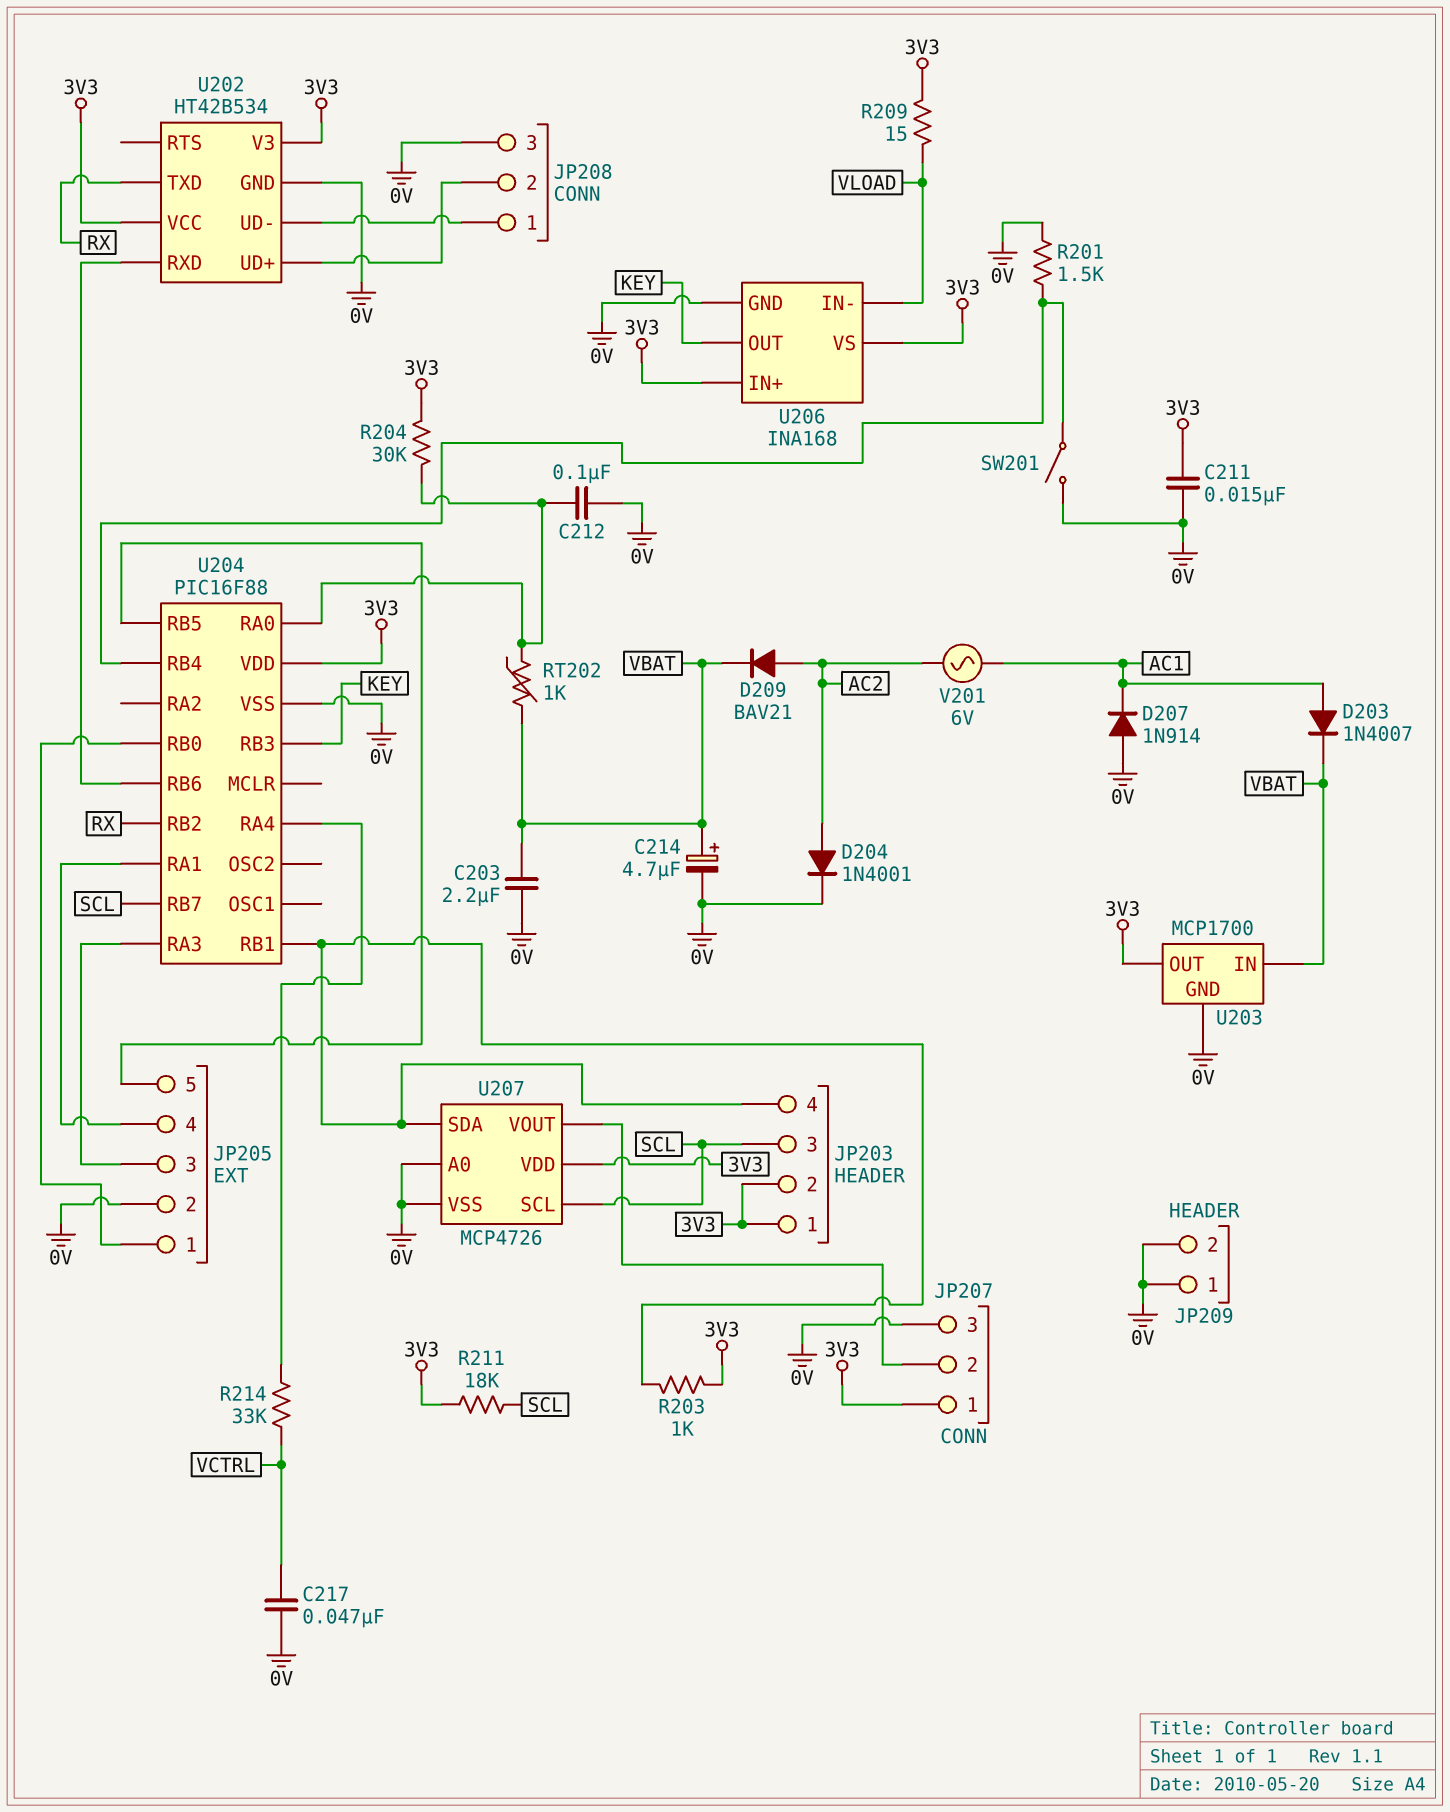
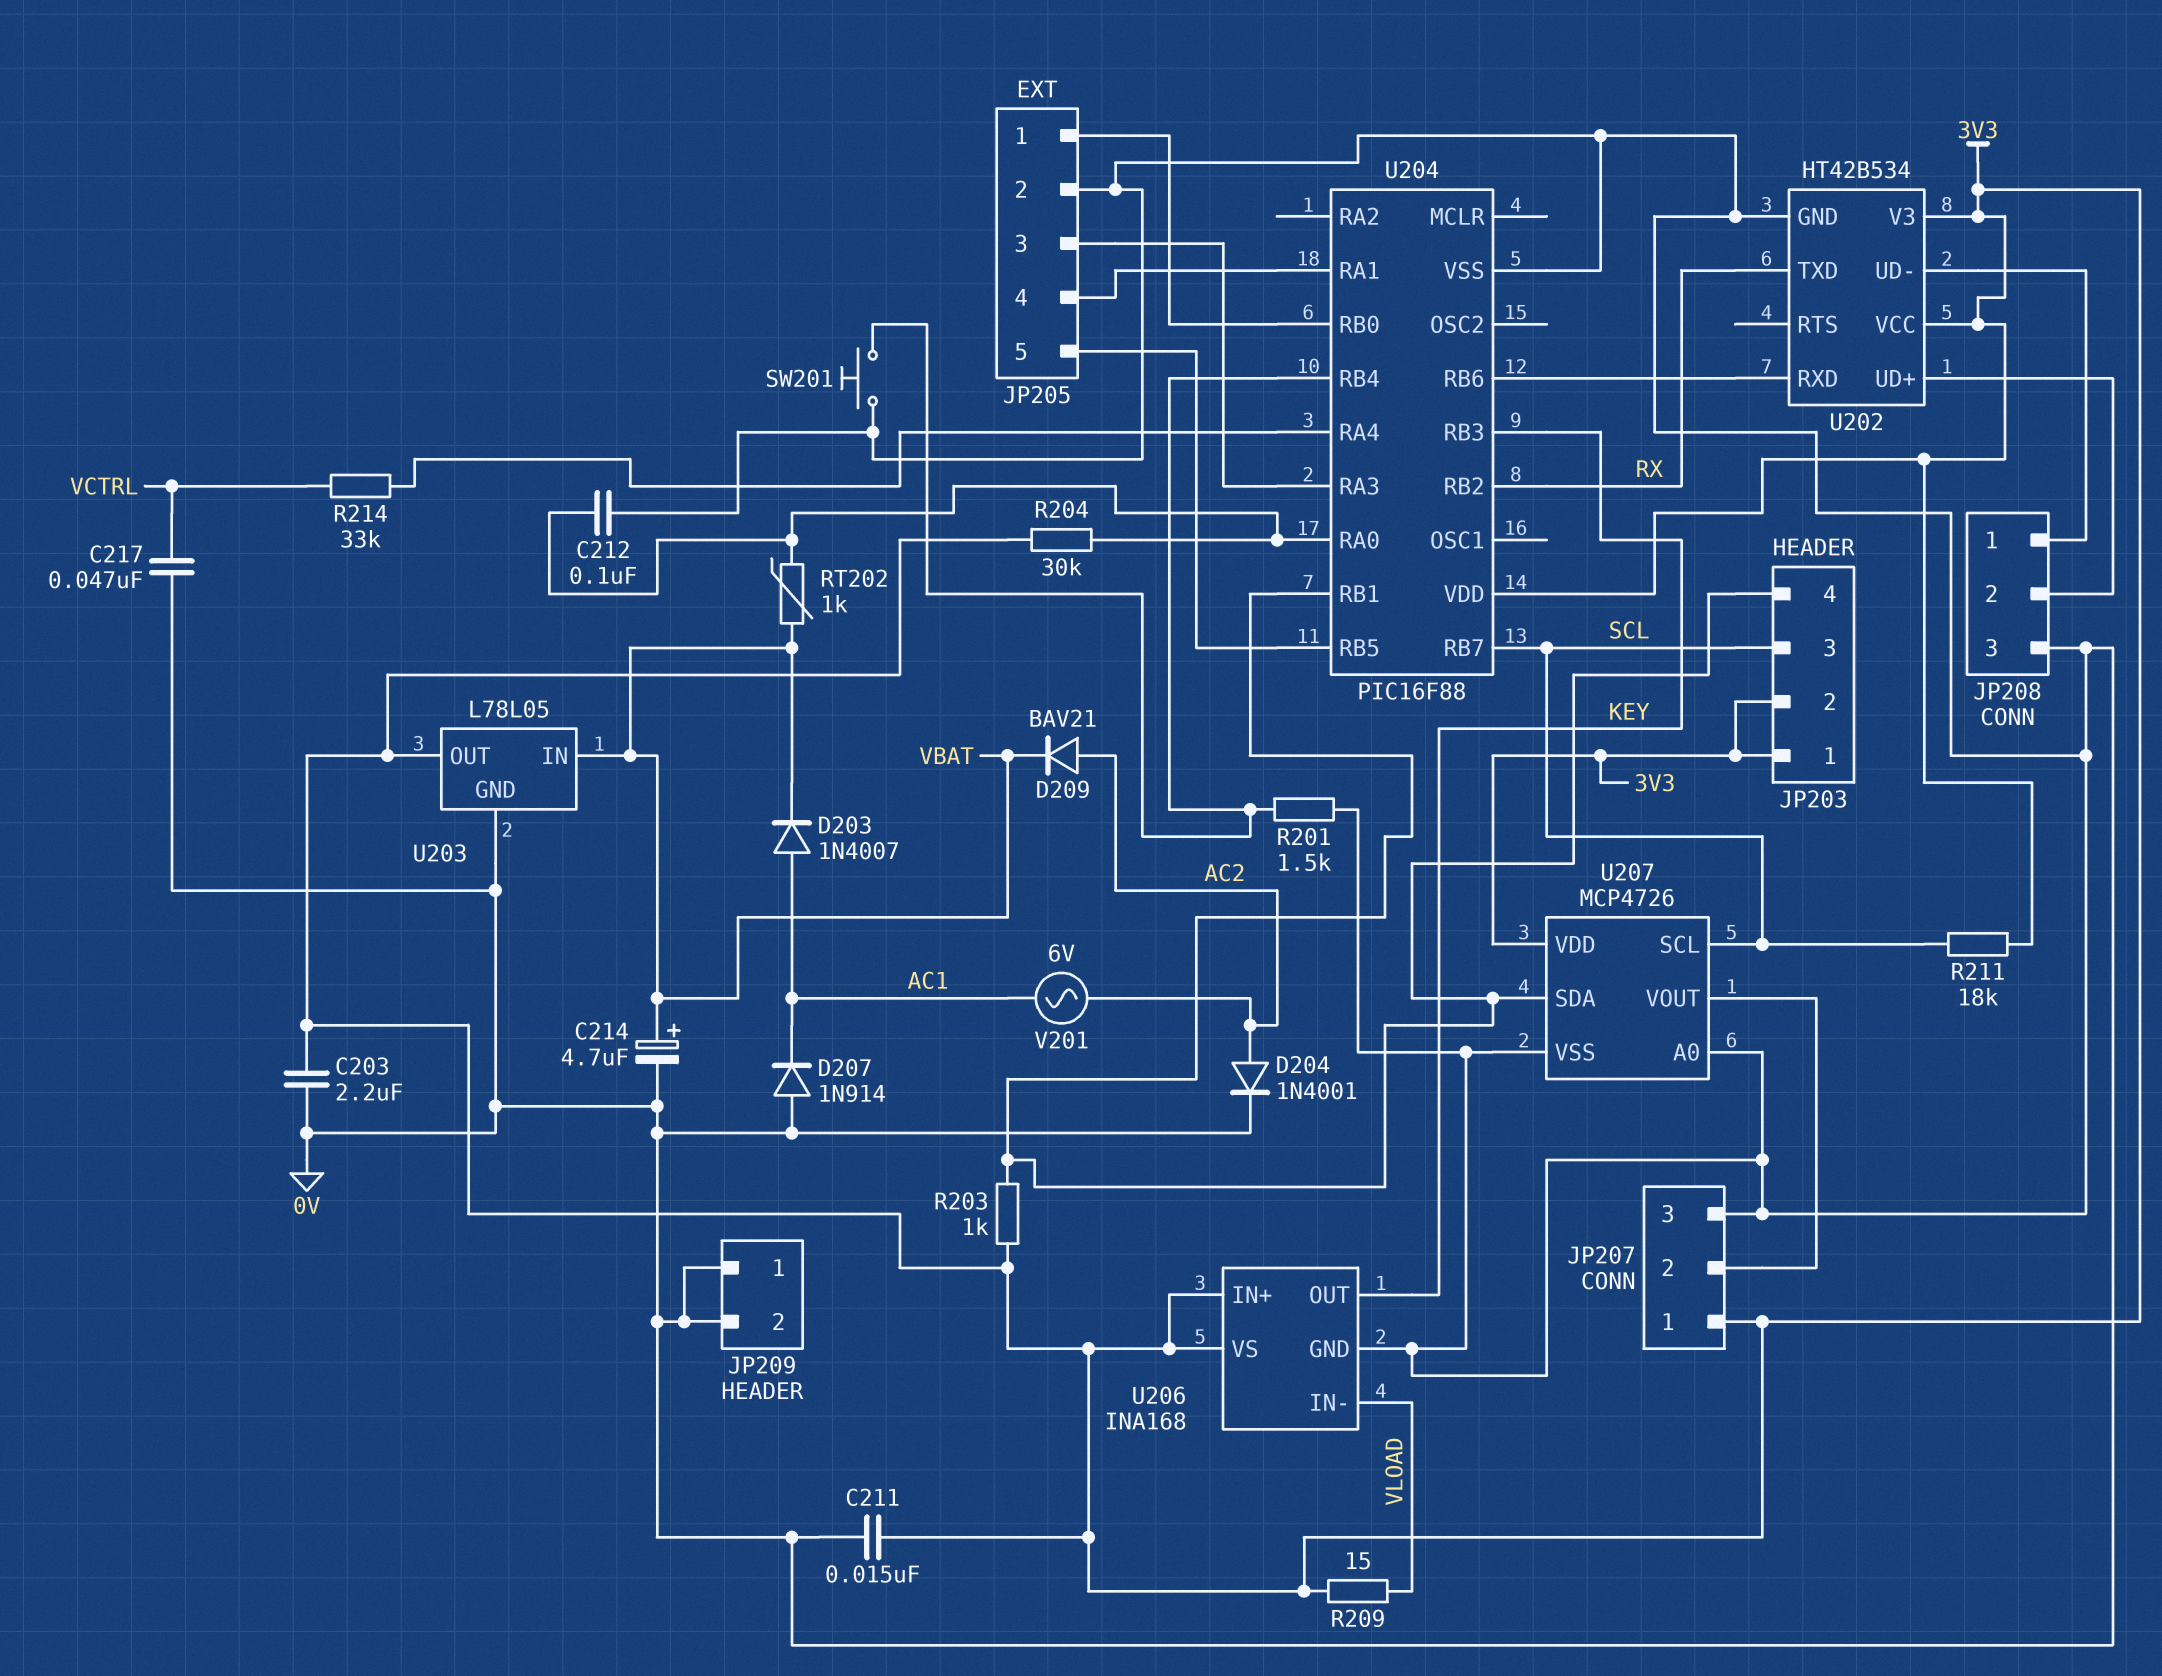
C203: 2.2uF (0V, VBAT) -> 2.2uF (0V, 3V3)
SW201: switch (0V, U204/RB4) -> button (0V, U204/RB4)
U203: MCP1700 -> L78L05

